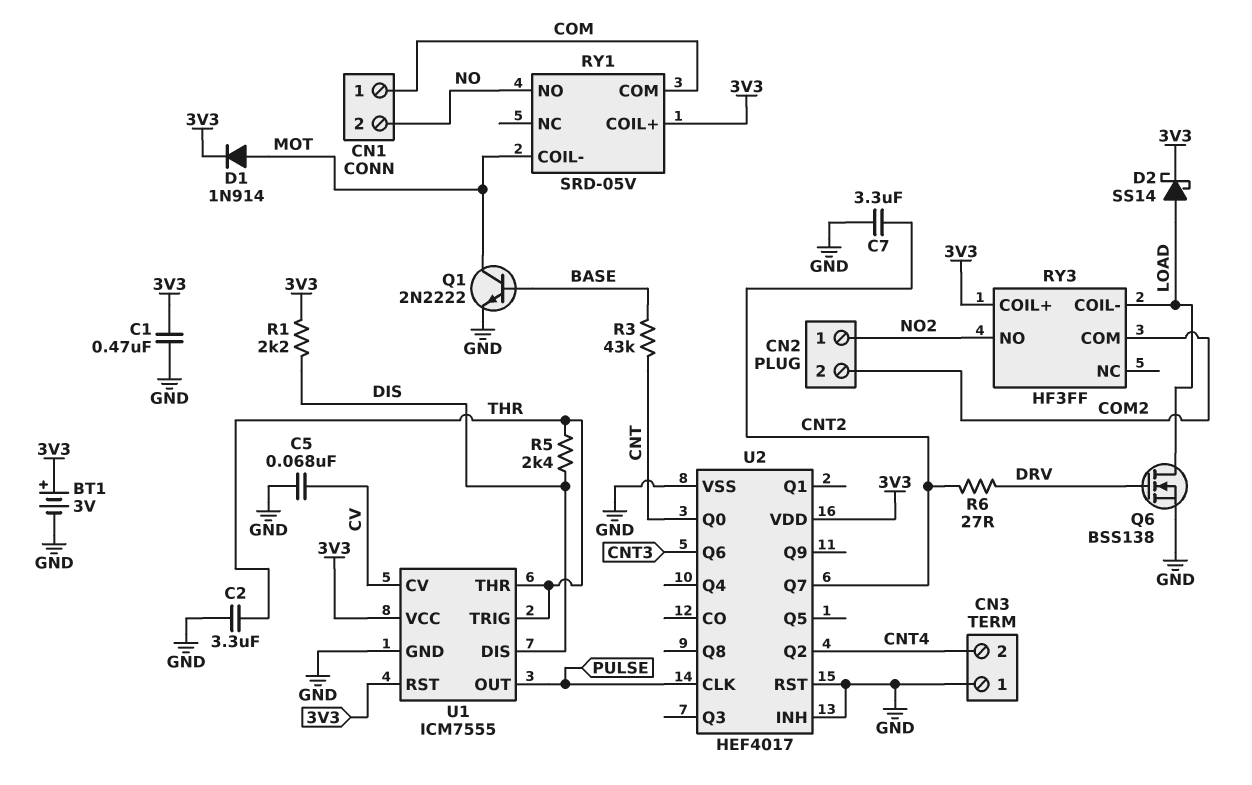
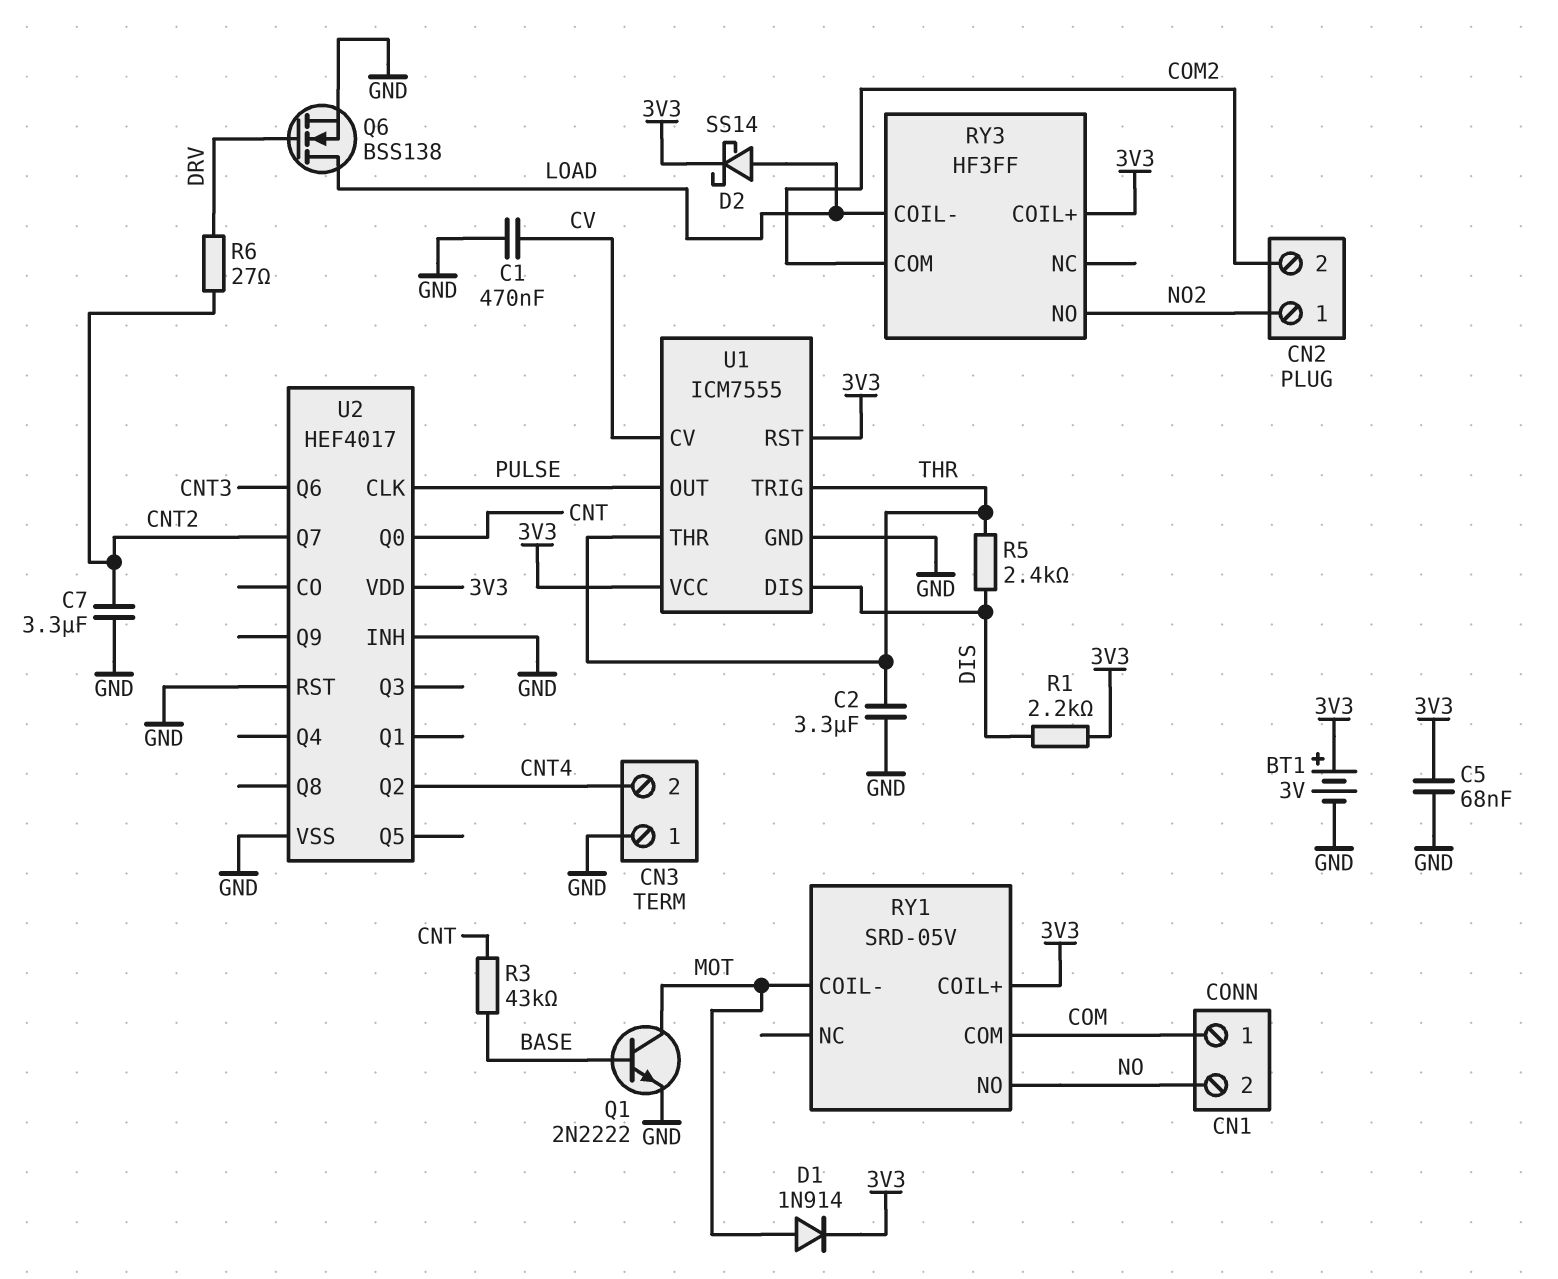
C1: 470nF (3V3, GND) -> 470nF (CV, GND)
C5: 68nF (CV, GND) -> 68nF (3V3, GND)

